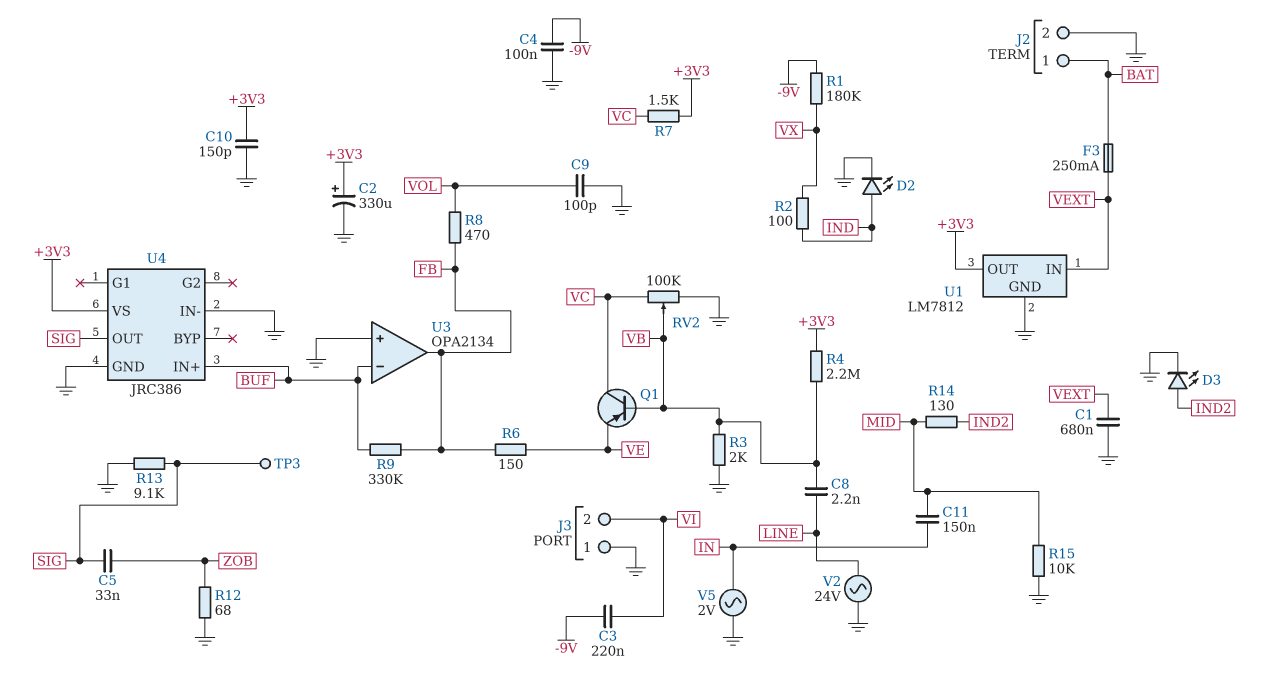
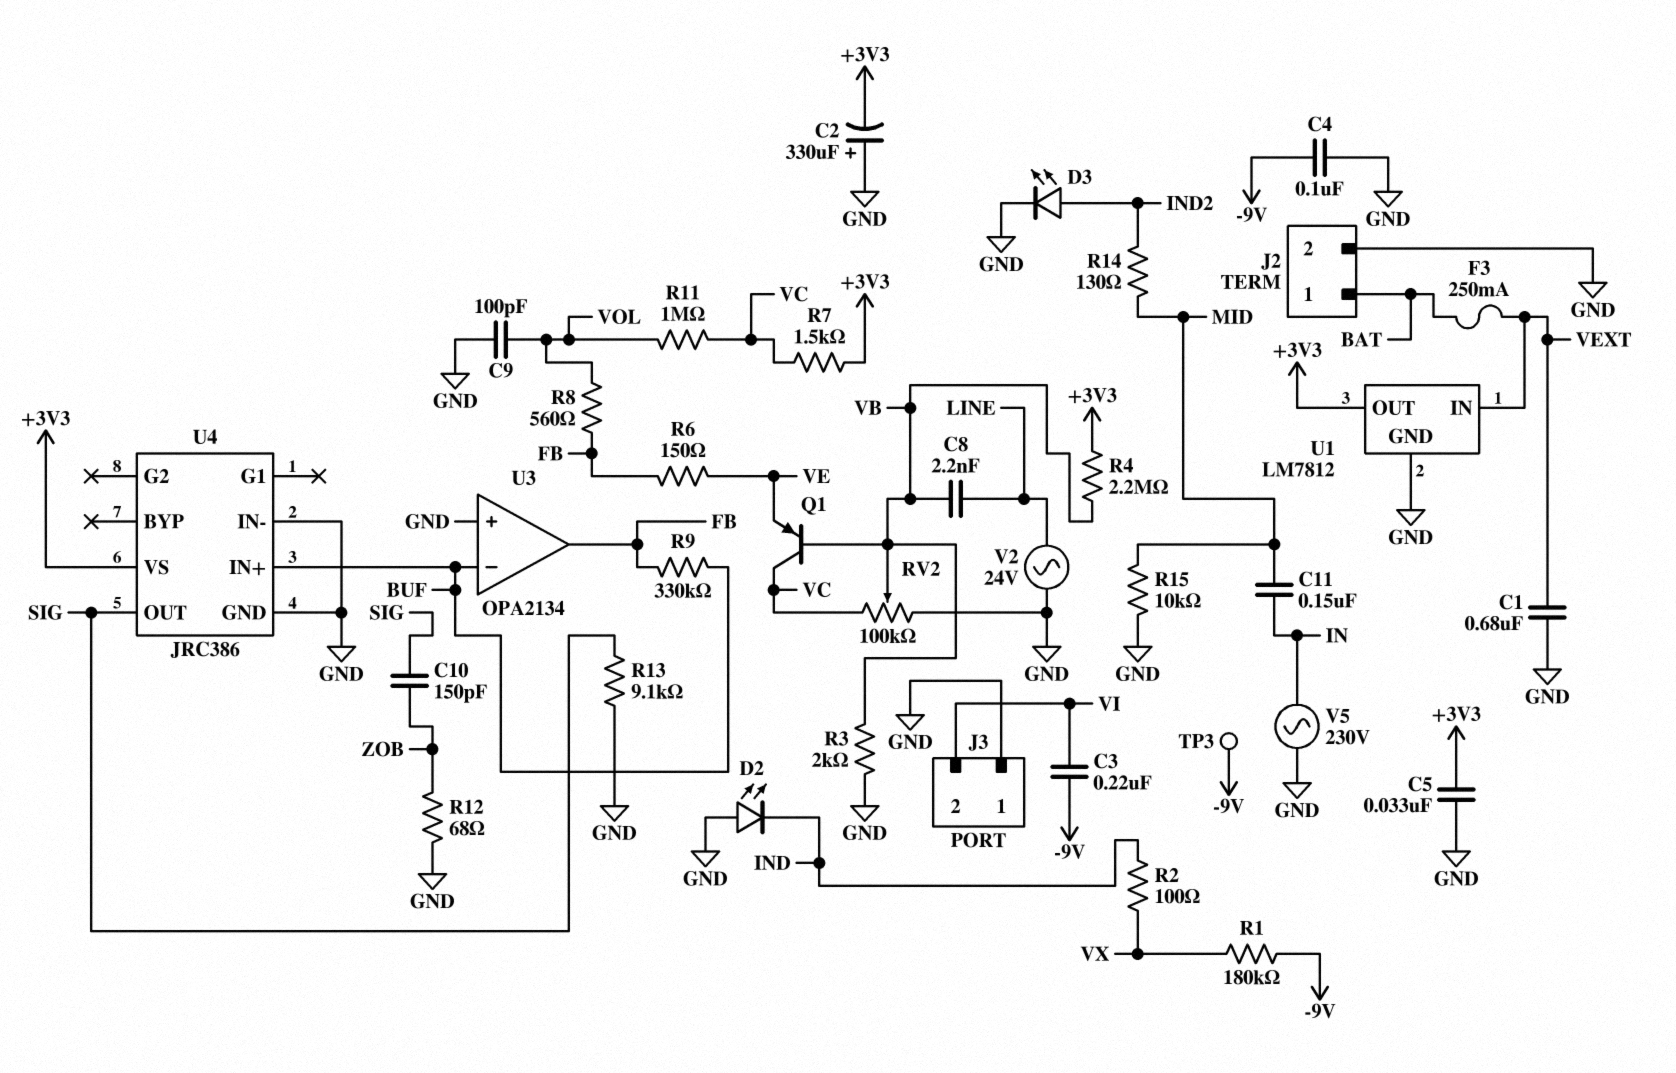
C2: 330uF (plus +3V3, minus GND) -> 330uF (plus GND, minus +3V3)
C5: 33nF (SIG, ZOB) -> 33nF (+3V3, GND)
C10: 150pF (+3V3, GND) -> 150pF (SIG, ZOB)
D2: LED (A IND, K GND) -> LED (A GND, K IND)
R8: 470 (FB, VOL) -> 560 (FB, VOL)
R11: none -> 1M (VC, VOL)
TP3: test point (SIG) -> test point (-9V)
V5: AC 2V (GND, IN) -> AC 230V (GND, IN)

